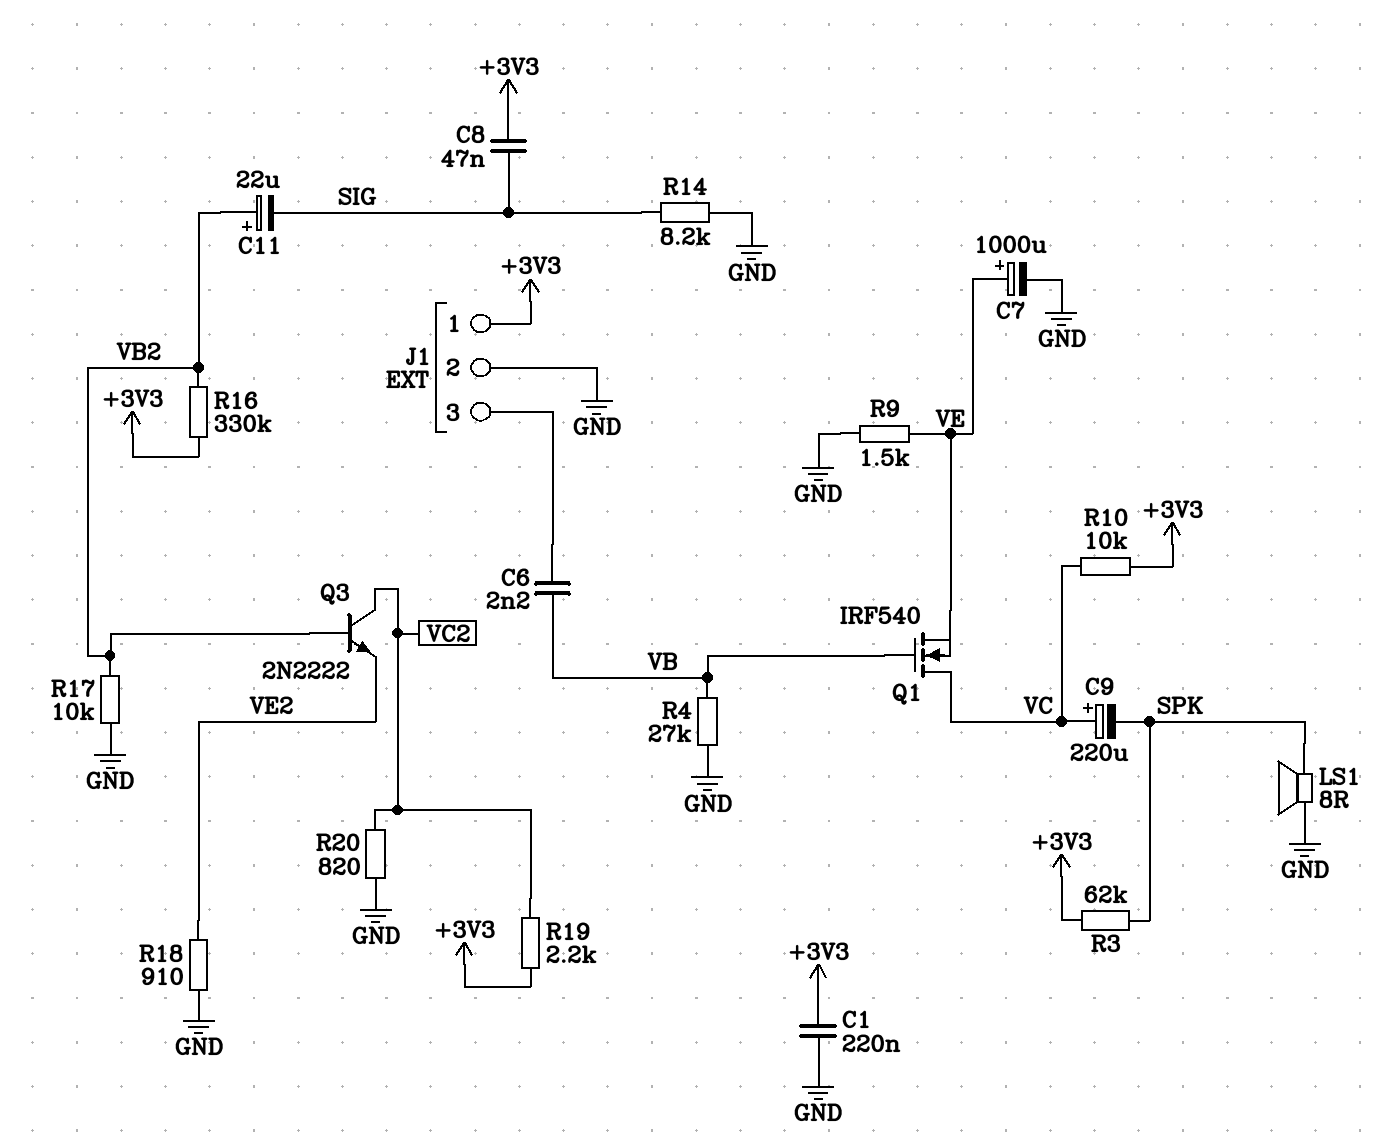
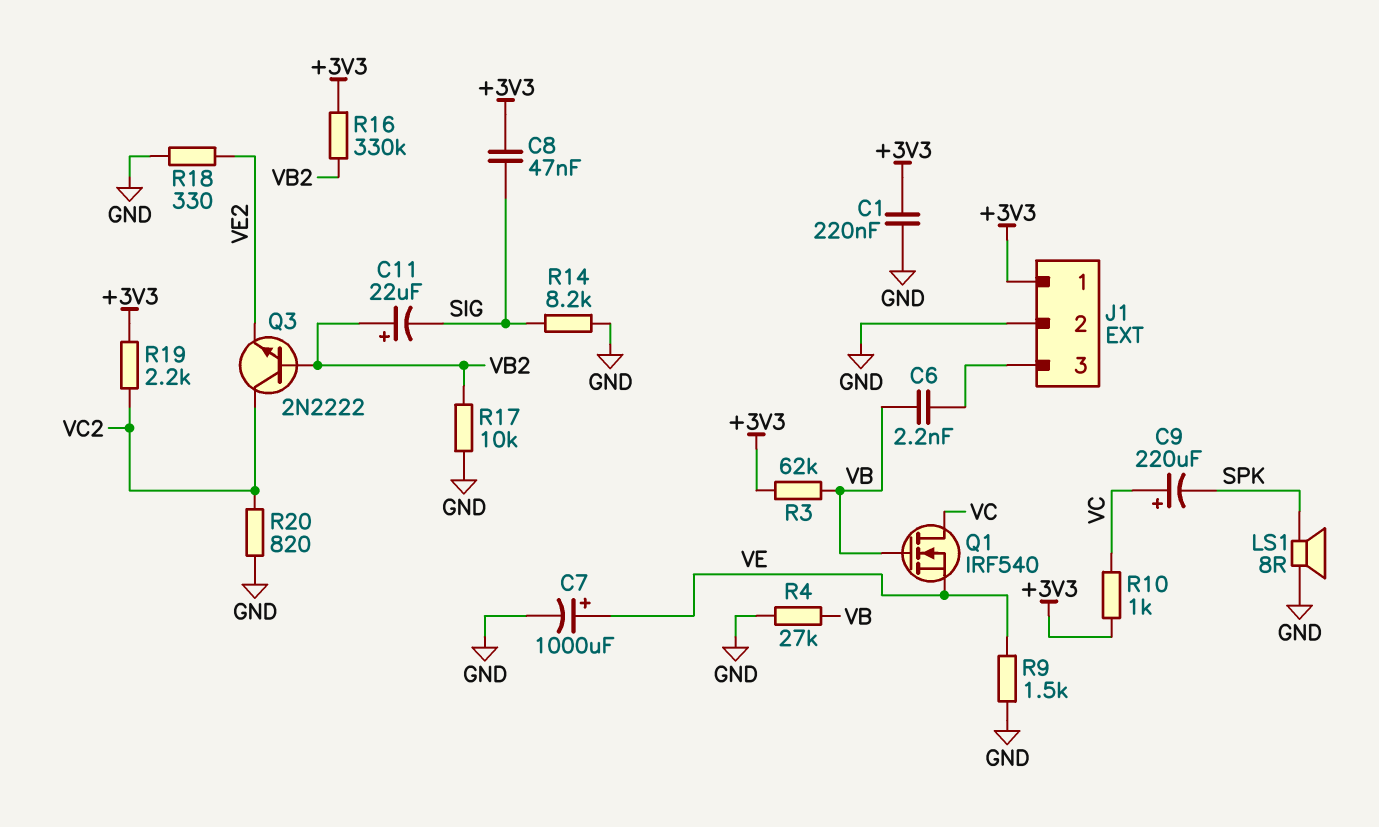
R3: 62k (+3V3, SPK) -> 62k (+3V3, VB)
R10: 10k (+3V3, VC) -> 1k (+3V3, VC)
R18: 910 (GND, VE2) -> 330 (GND, VE2)

